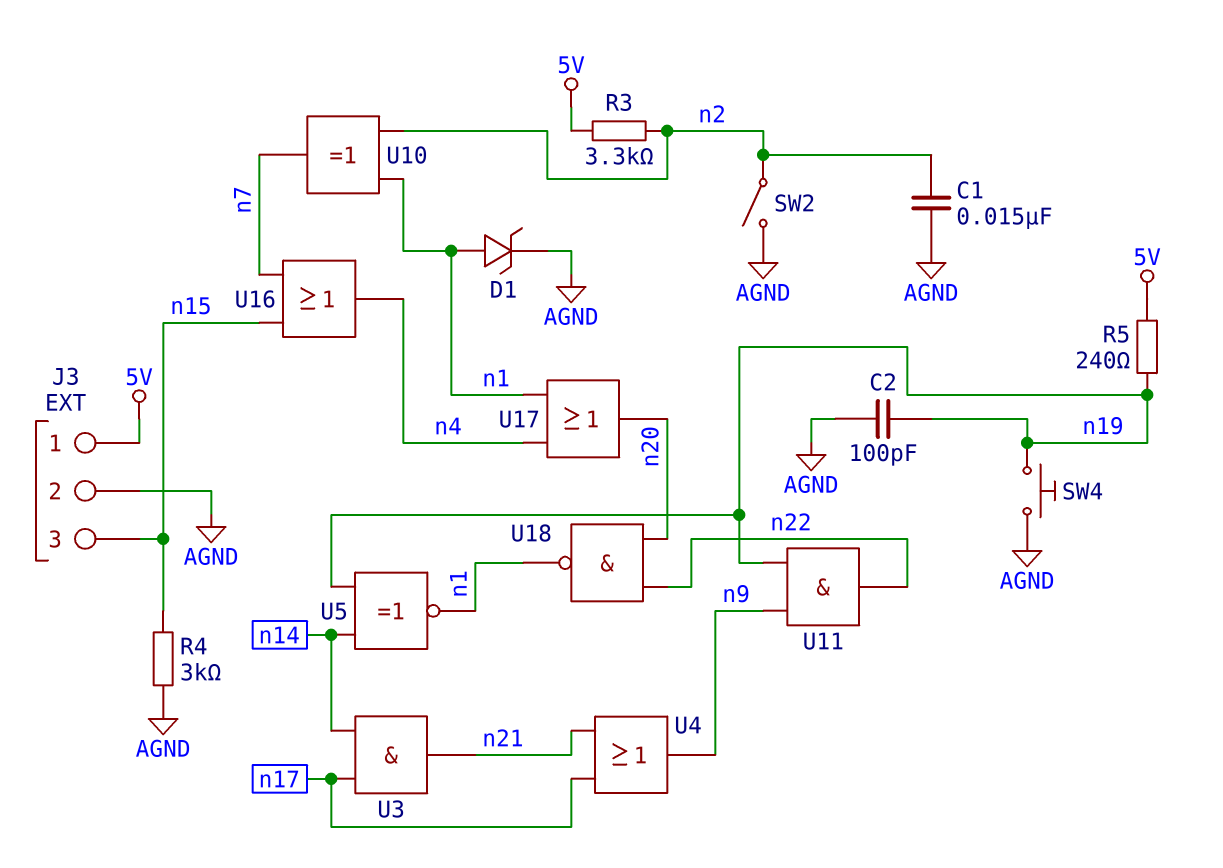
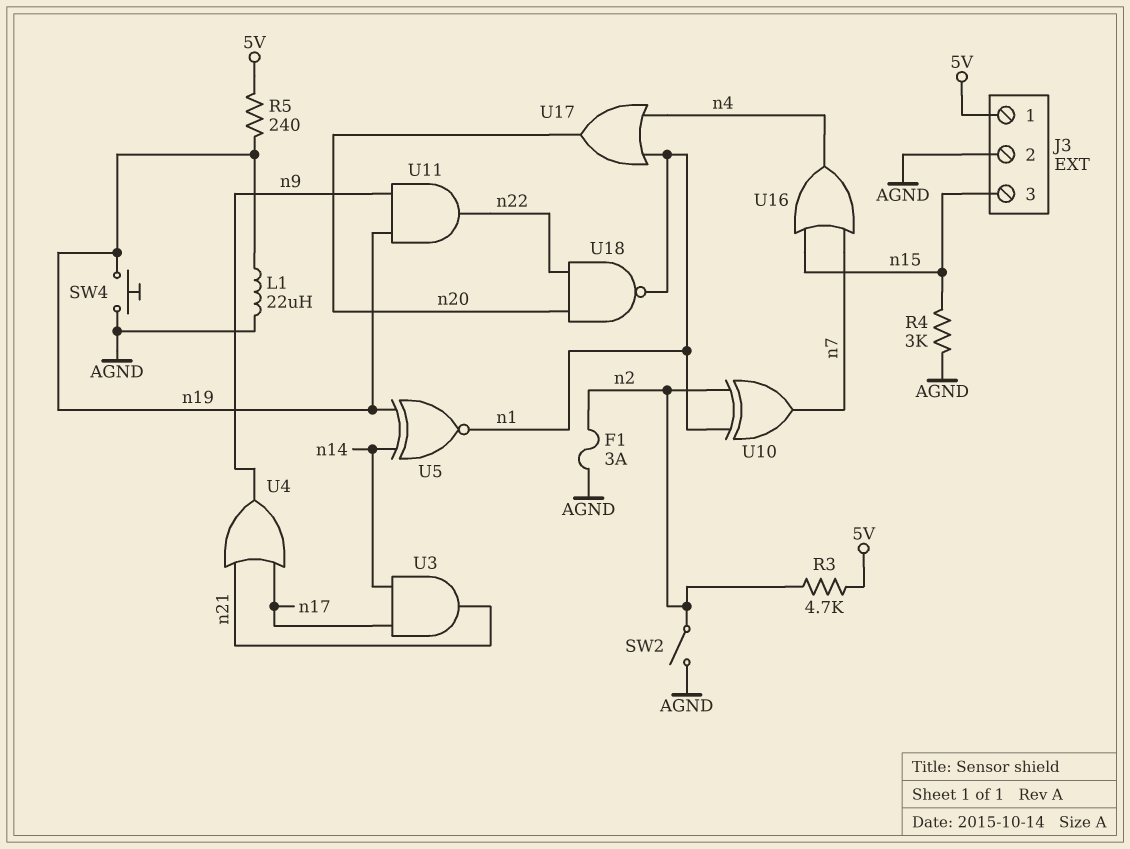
C1: 15nF (AGND, n2) -> none
C2: 100pF (AGND, n19) -> none
D1: zener (A n1, K AGND) -> none
F1: none -> 3A (AGND, n2)
L1: none -> 22uH (AGND, n19)
R3: 3.3k (5V, n2) -> 4.7k (5V, n2)

